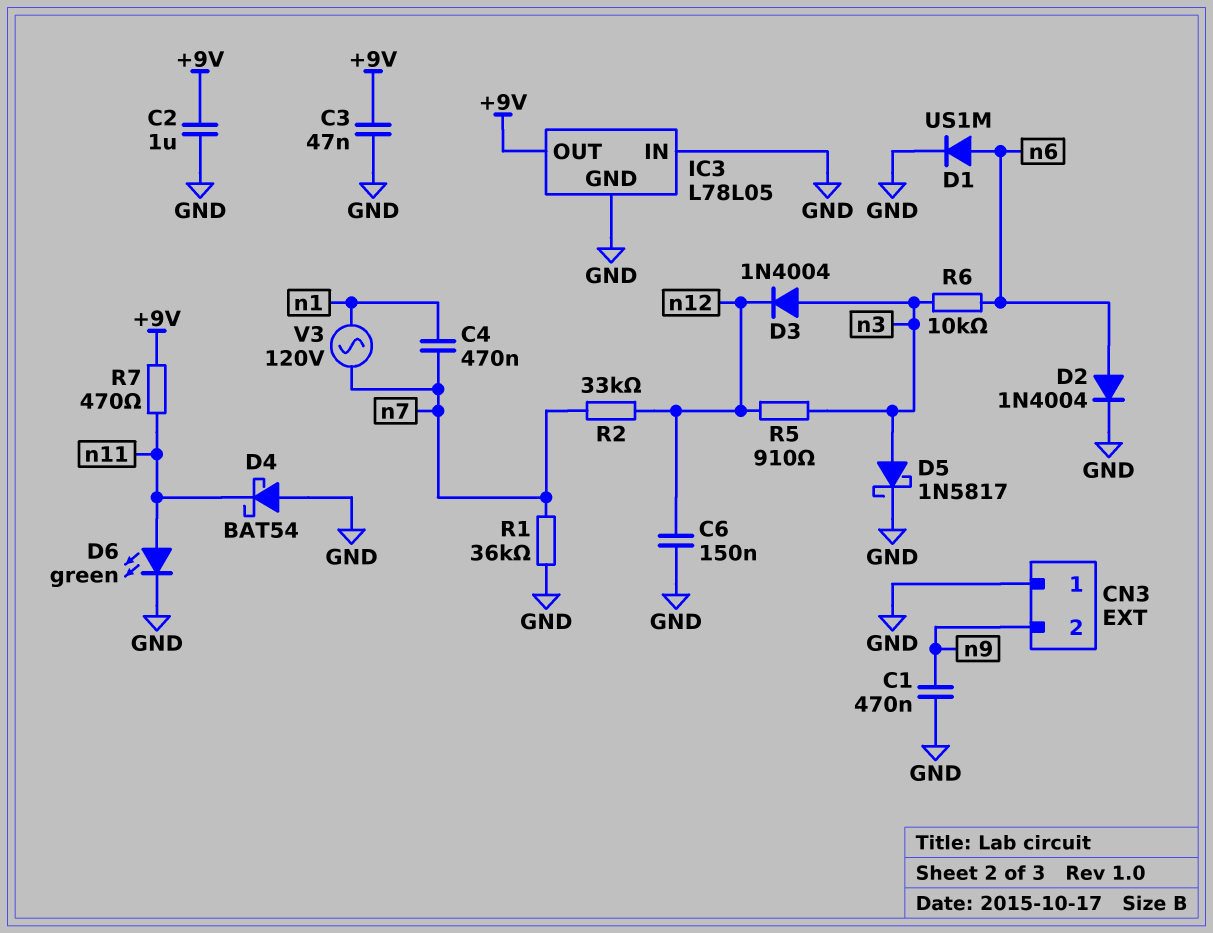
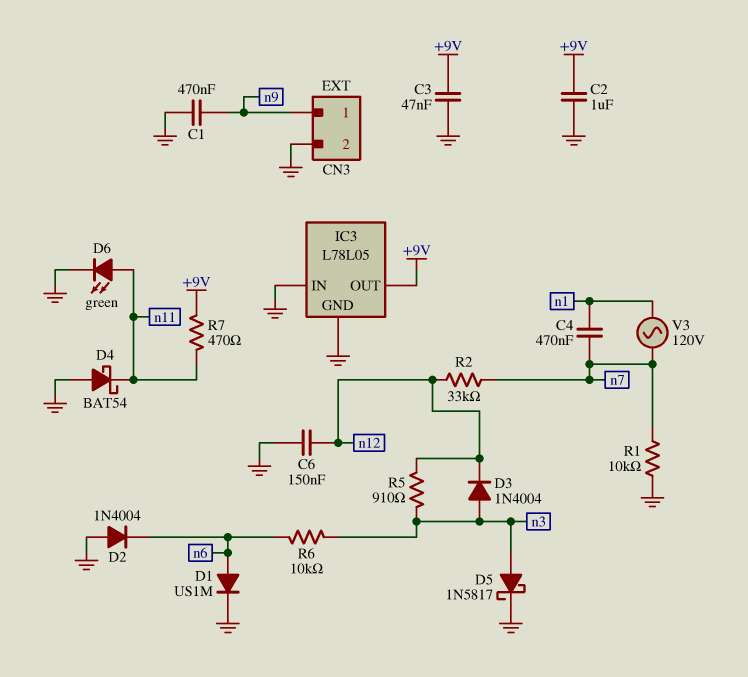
CN3 pin 1: GND -> n9
CN3 pin 2: n9 -> GND
D2: diode 1N4004 (A n6, K GND) -> diode 1N4004 (A GND, K n6)
R1: 36k (GND, n7) -> 10k (GND, n7)

